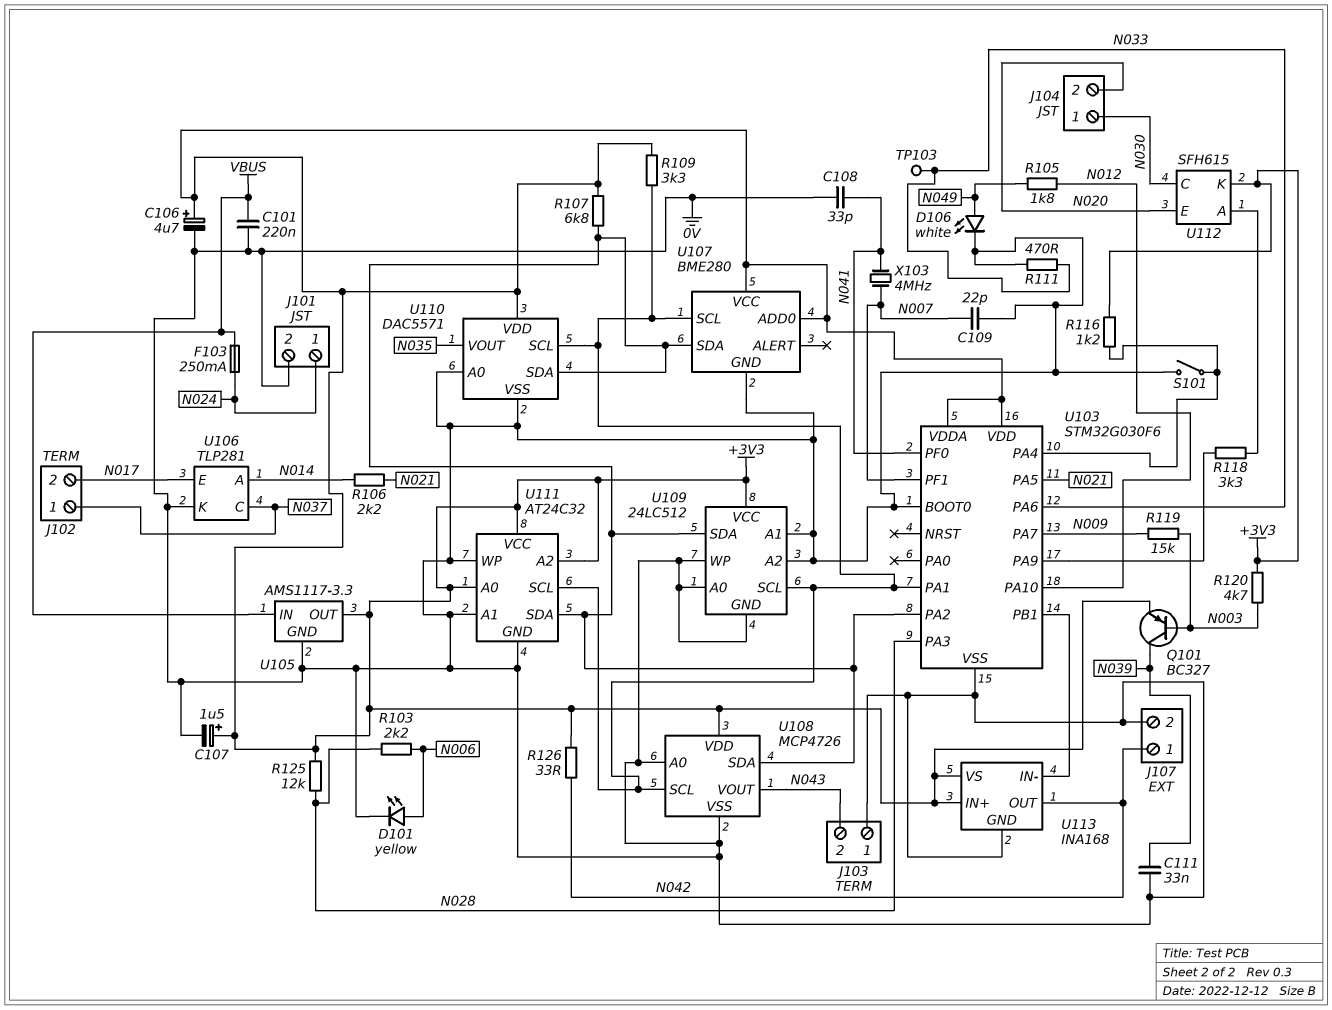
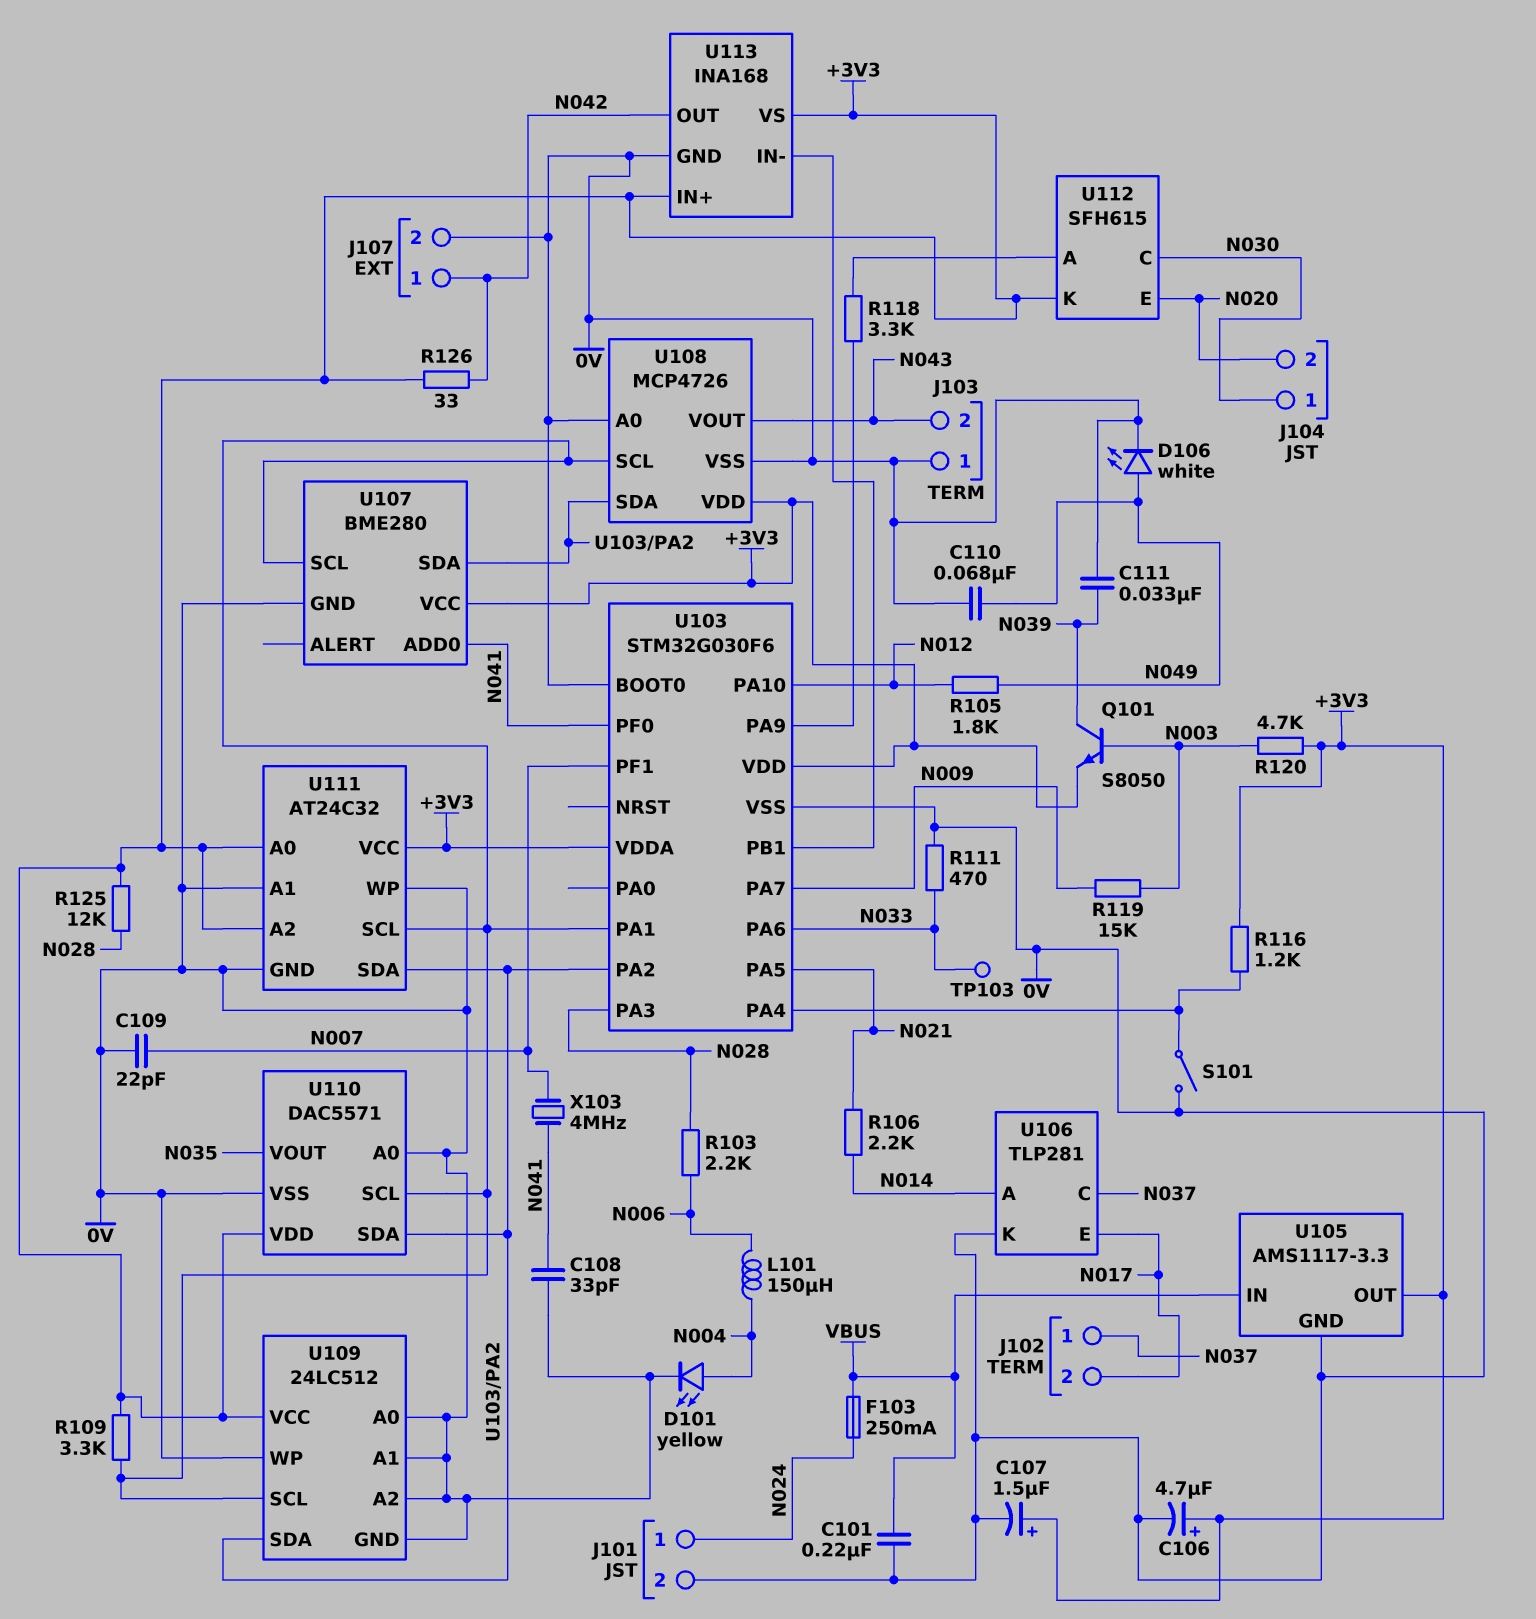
C110: none -> 68nF (0V, N049)
D101: LED yellow (A N006, K 0V) -> LED yellow (A N004, K 0V)
L101: none -> 150uH (N004, N006)
Q101: PNP BC327 (B N003, C N039, E +3V3) -> NPN S8050 (B N003, C N039, E +3V3)
R107: 6.8k (+3V3, U103/PA2) -> none
U107 pin ADD0: +3V3 -> N041

